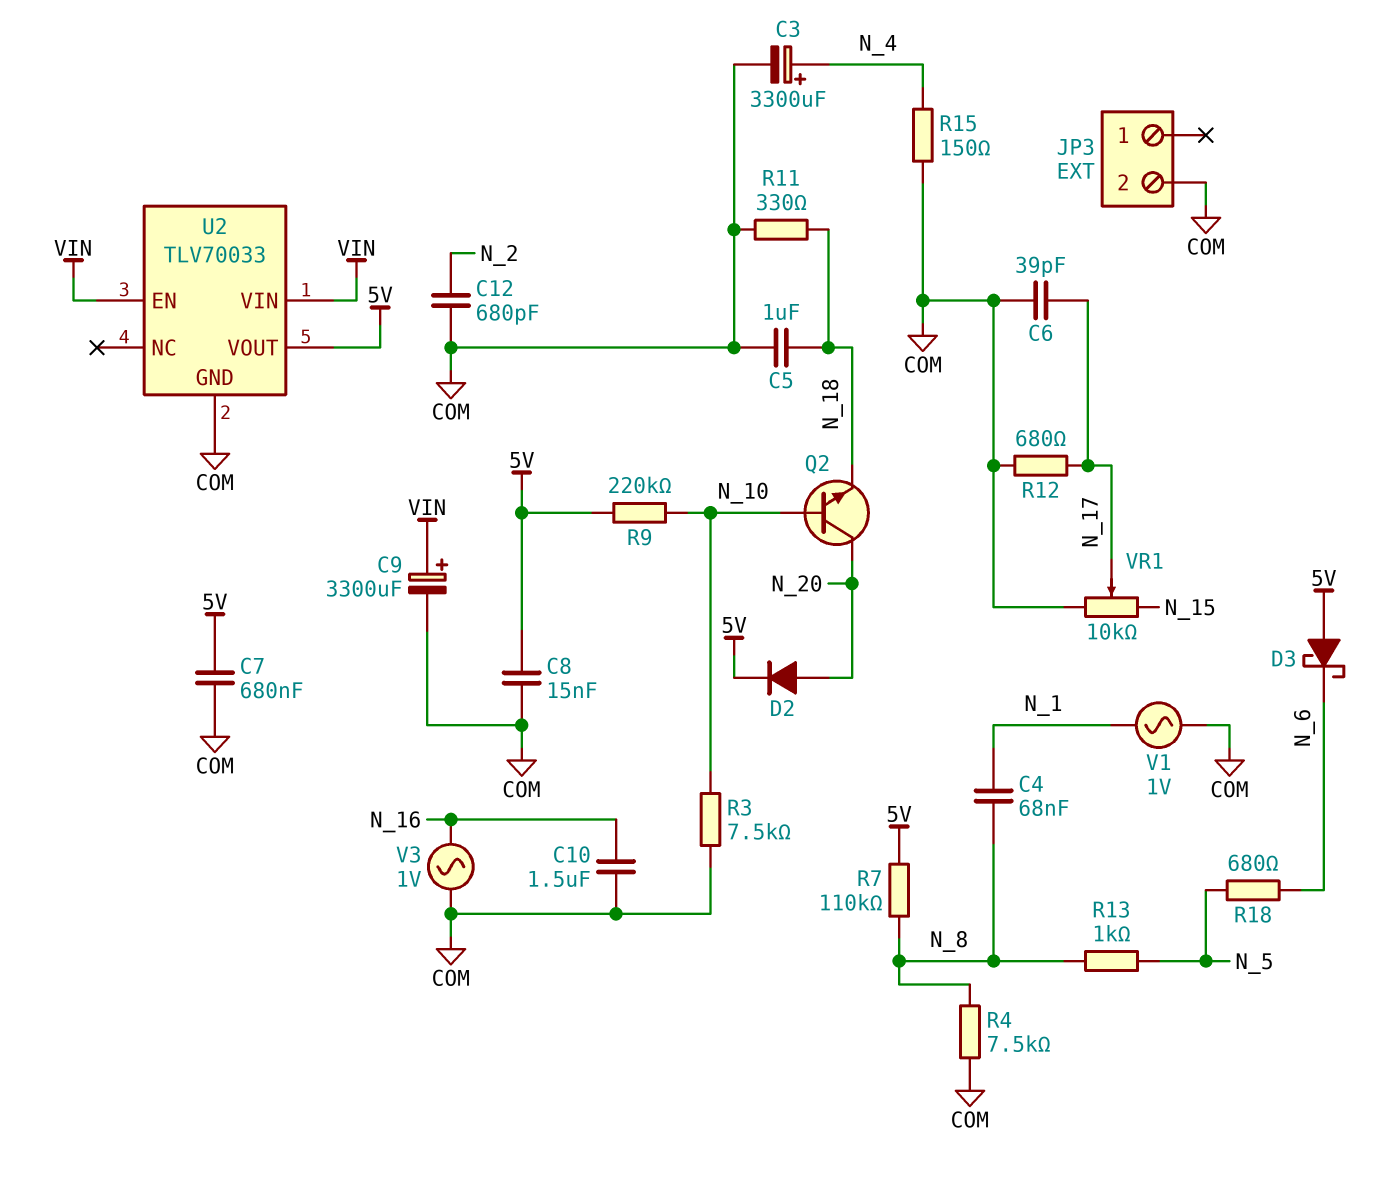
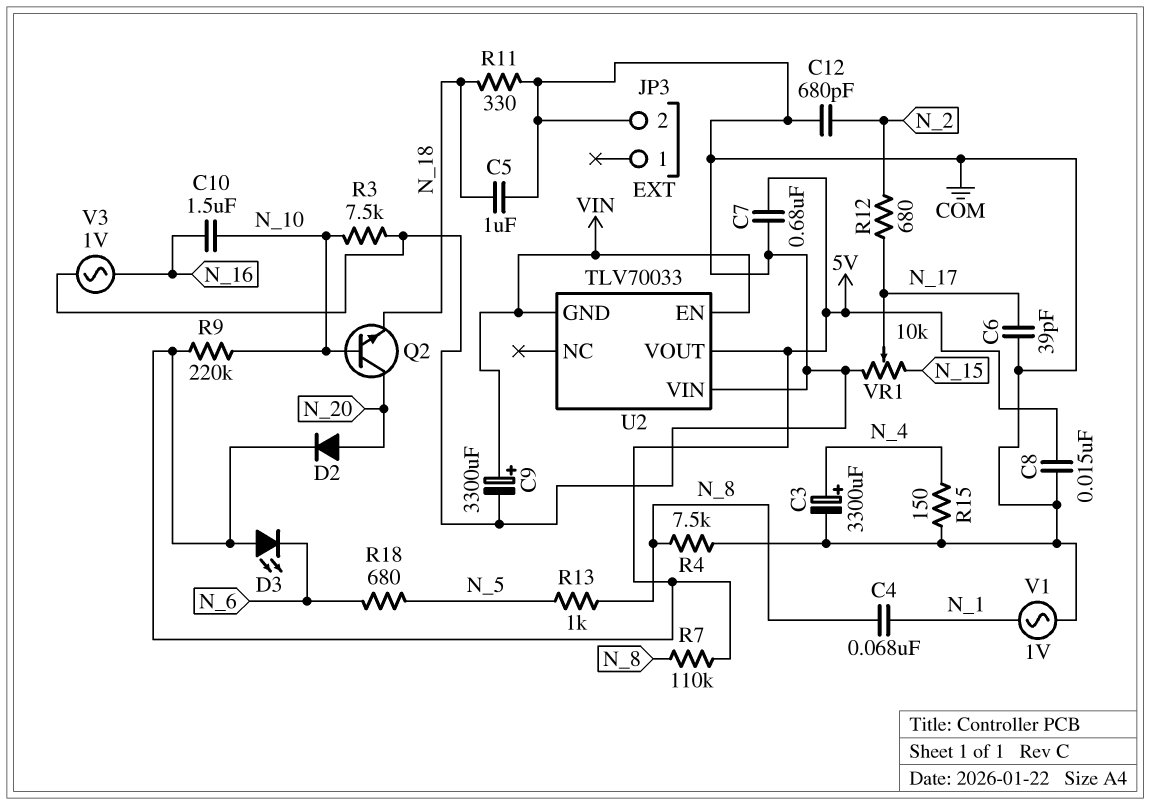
C10: 1.5uF (COM, N_16) -> 1.5uF (N_10, N_16)
D3: schottky (A 5V, K N_6) -> LED (A 5V, K N_6)
R12: 680 (COM, N_17) -> 680 (N_2, N_17)
U2 pin GND: COM -> VIN
U2 pin VIN: VIN -> COM

